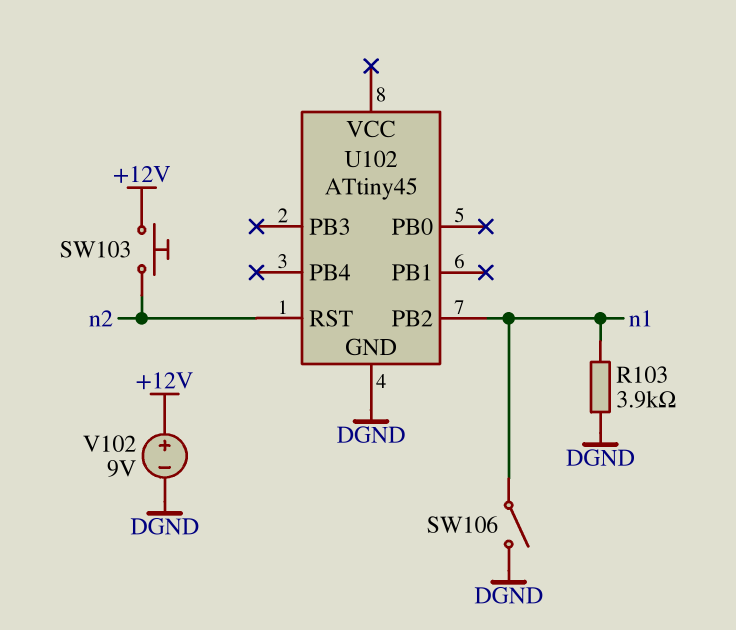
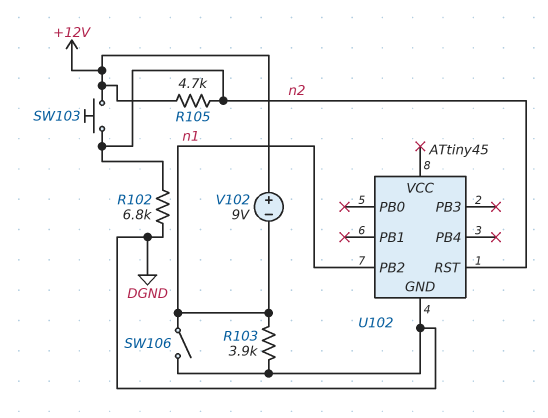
R102: none -> 6.8k (DGND, n2)
R105: none -> 4.7k (+12V, n2)
V102: 9V (plus +12V, minus DGND) -> 9V (plus +12V, minus n1)

